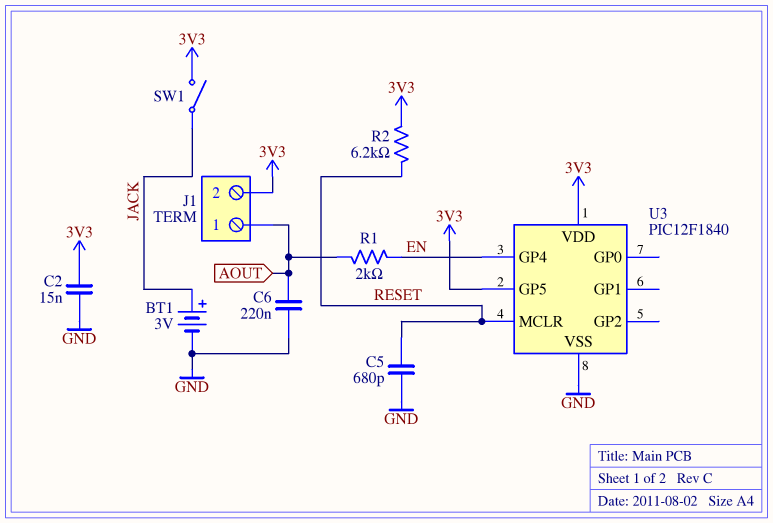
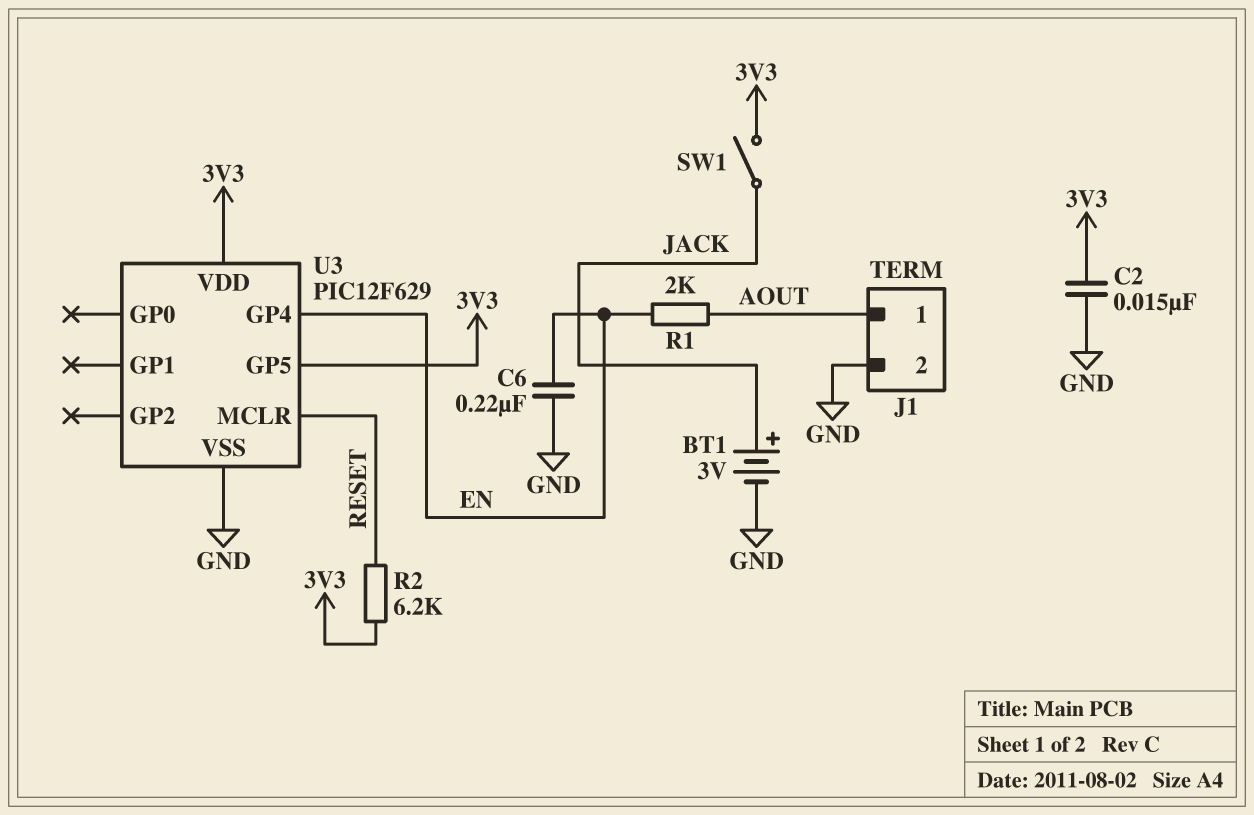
C5: 680pF (GND, RESET) -> none
C6: 220nF (AOUT, GND) -> 220nF (EN, GND)
J1 pin 2: 3V3 -> GND
U3: PIC12F1840 -> PIC12F629

